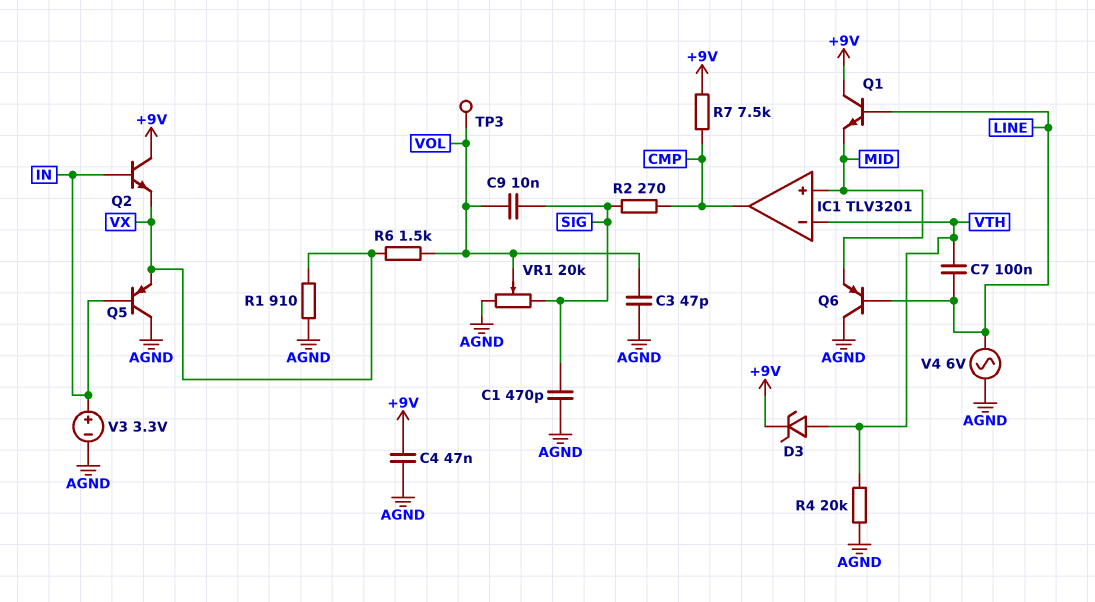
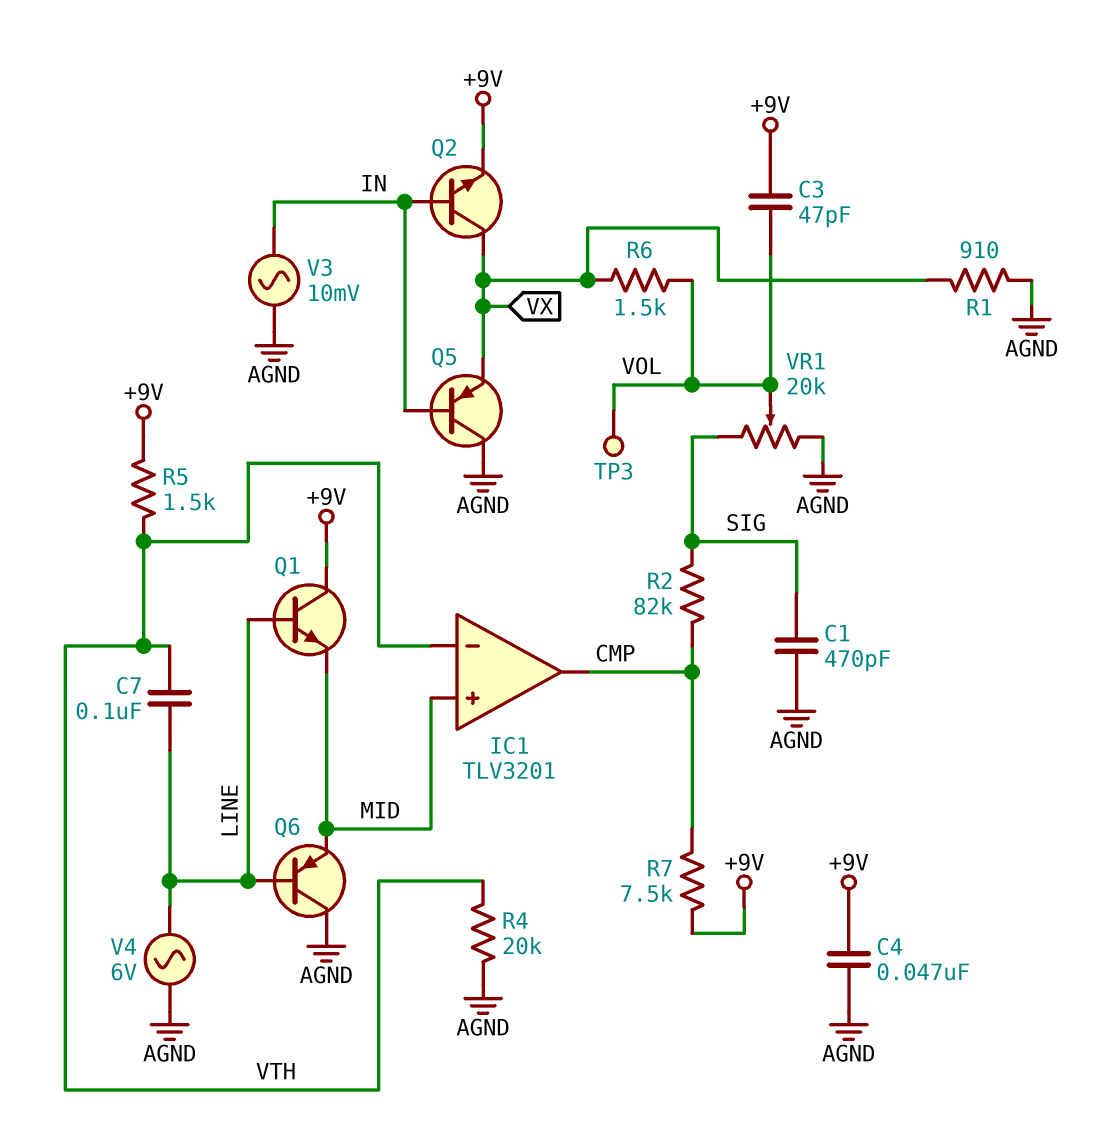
C3: 47pF (AGND, VOL) -> 47pF (+9V, VOL)
C9: 10nF (SIG, VOL) -> none
D3: zener (A VTH, K +9V) -> none
Q2: NPN (B IN, C +9V, E VX) -> NPN (B IN, C VX, E +9V)
R2: 270 (CMP, SIG) -> 82k (CMP, SIG)
R5: none -> 1.5k (+9V, VTH)
V3: 3.3V (plus IN, minus AGND) -> AC 10mV (AGND, IN)

